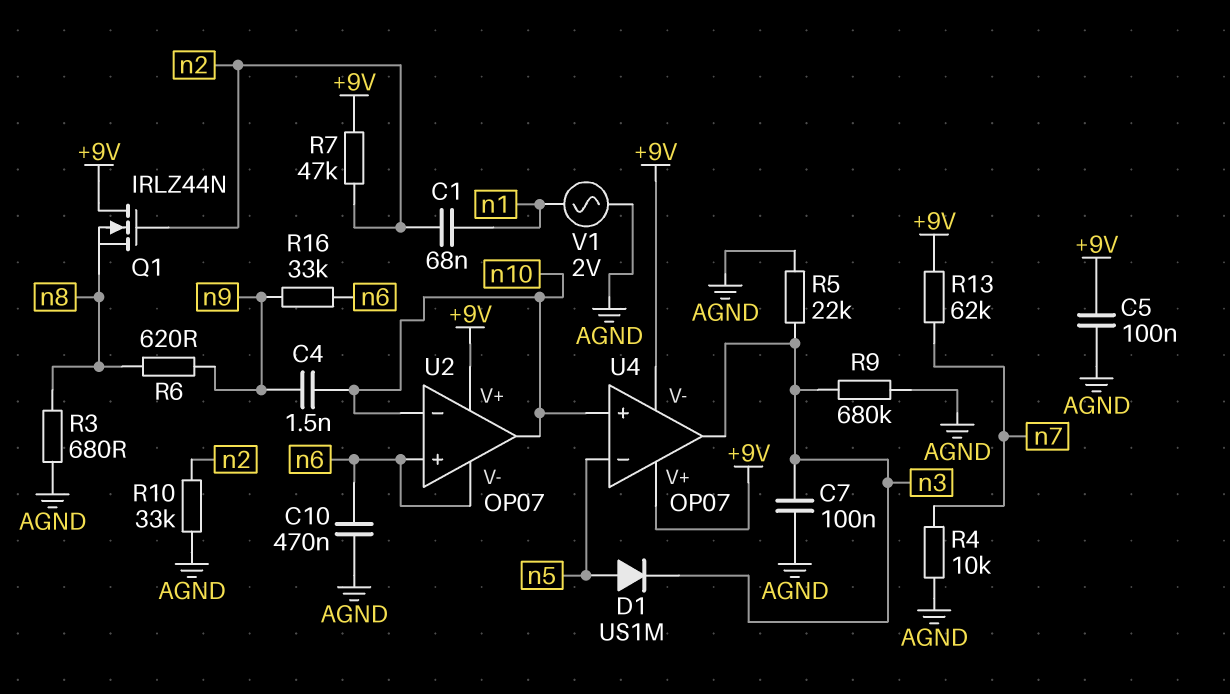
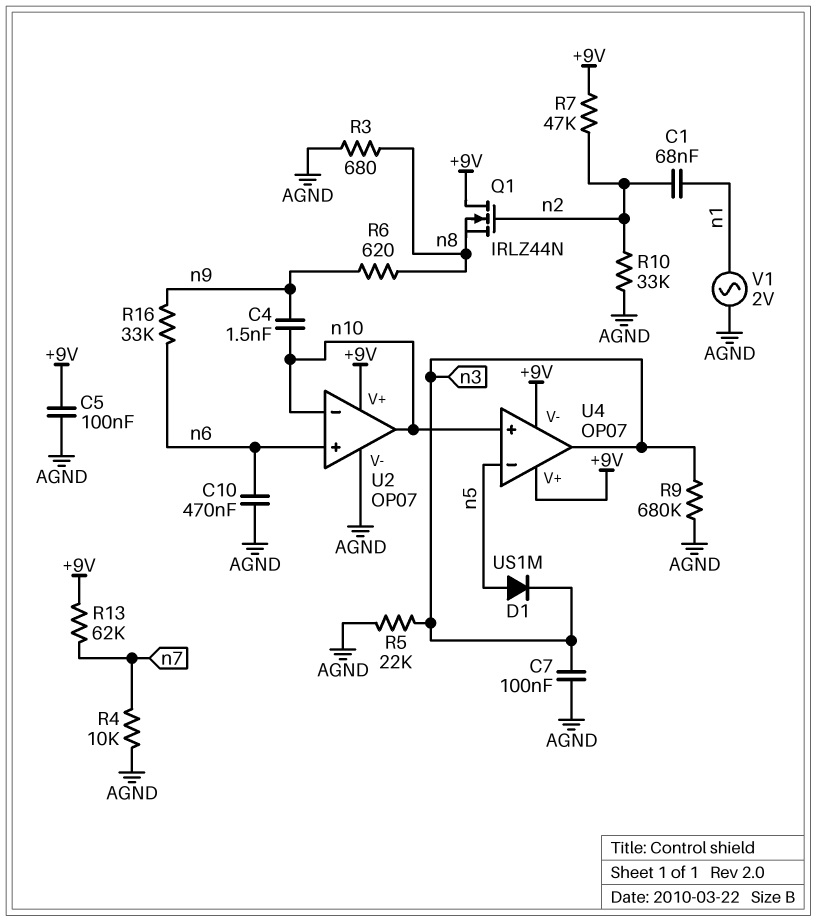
U2 pin V-: n6 -> AGND

